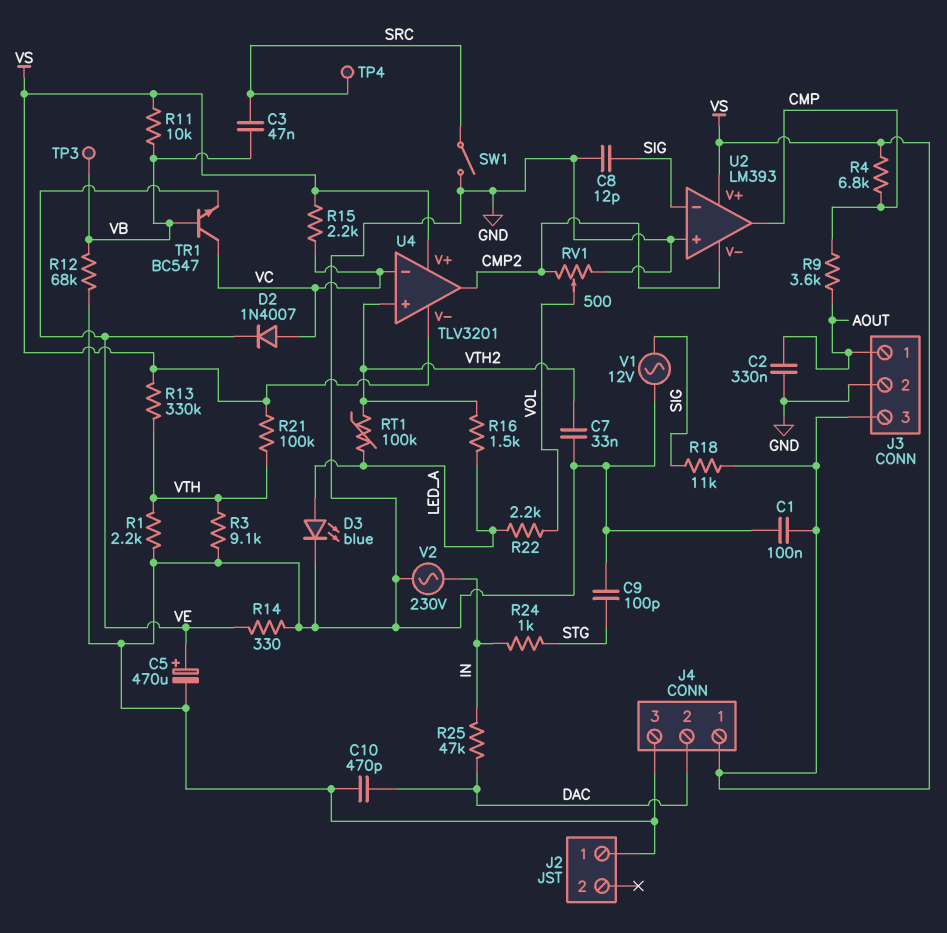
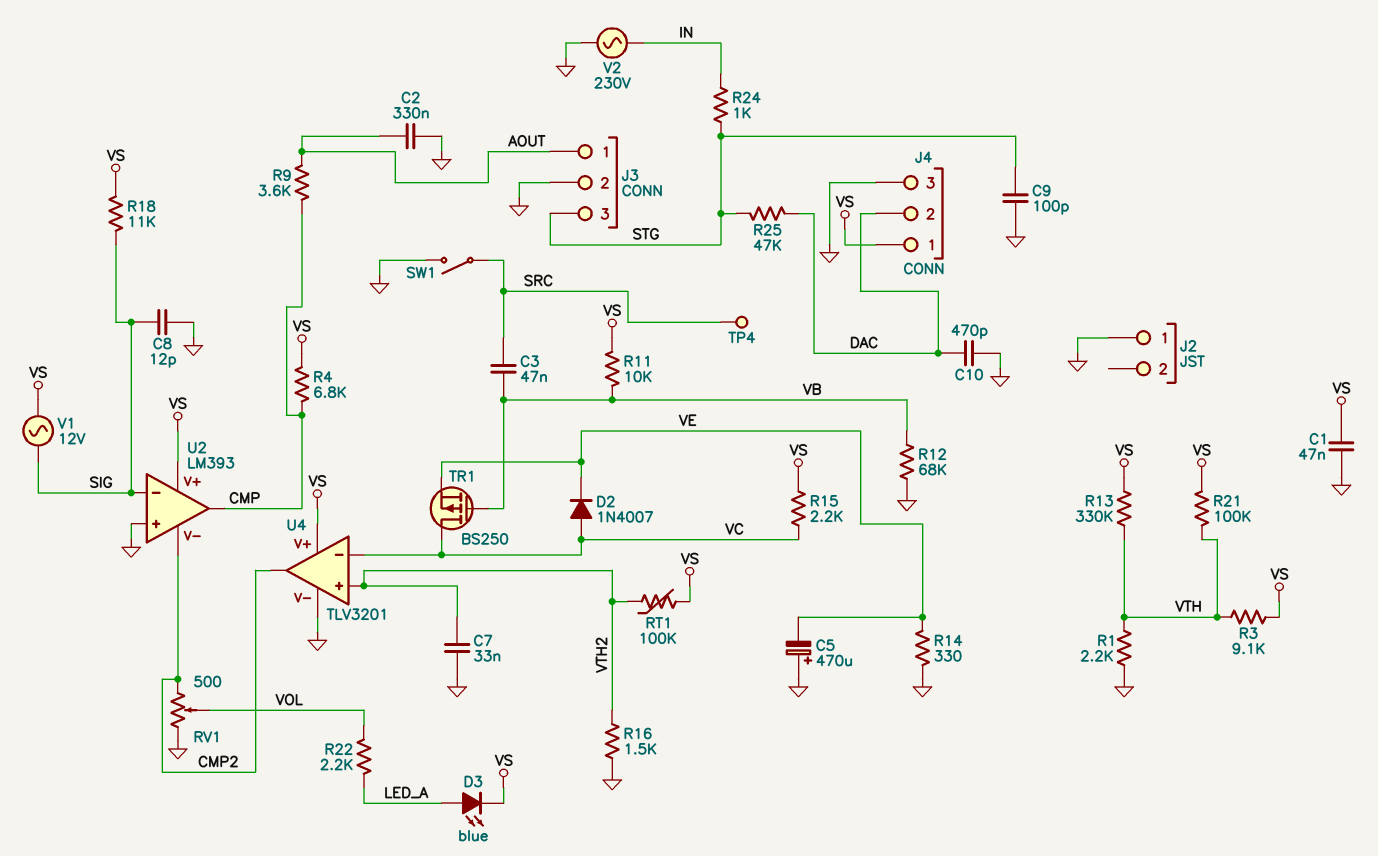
C1: 100nF (GND, VS) -> 47nF (GND, VS)
C5: 470uF (plus VE, minus GND) -> 470uF (plus GND, minus VE)
D3: LED blue (A LED_A, K GND) -> LED blue (A LED_A, K VS)
J3 pin 3: VS -> STG
R3: 9.1k (GND, VTH) -> 9.1k (VS, VTH)
R16: 1.5k (LED_A, VTH2) -> 1.5k (GND, VTH2)
R25: 47k (DAC, IN) -> 47k (DAC, STG)
RT1: 100k (LED_A, VTH2) -> 100k (VS, VTH2)
TP3: test point (VB) -> none
TR1: NPN BC547 (B VB, C VC, E VE) -> PMOS BS250 (G VB, D VC, S VE)
U4 pin V-: VS -> GND
V1: AC 12V (GND, SIG) -> AC 12V (SIG, VS)

